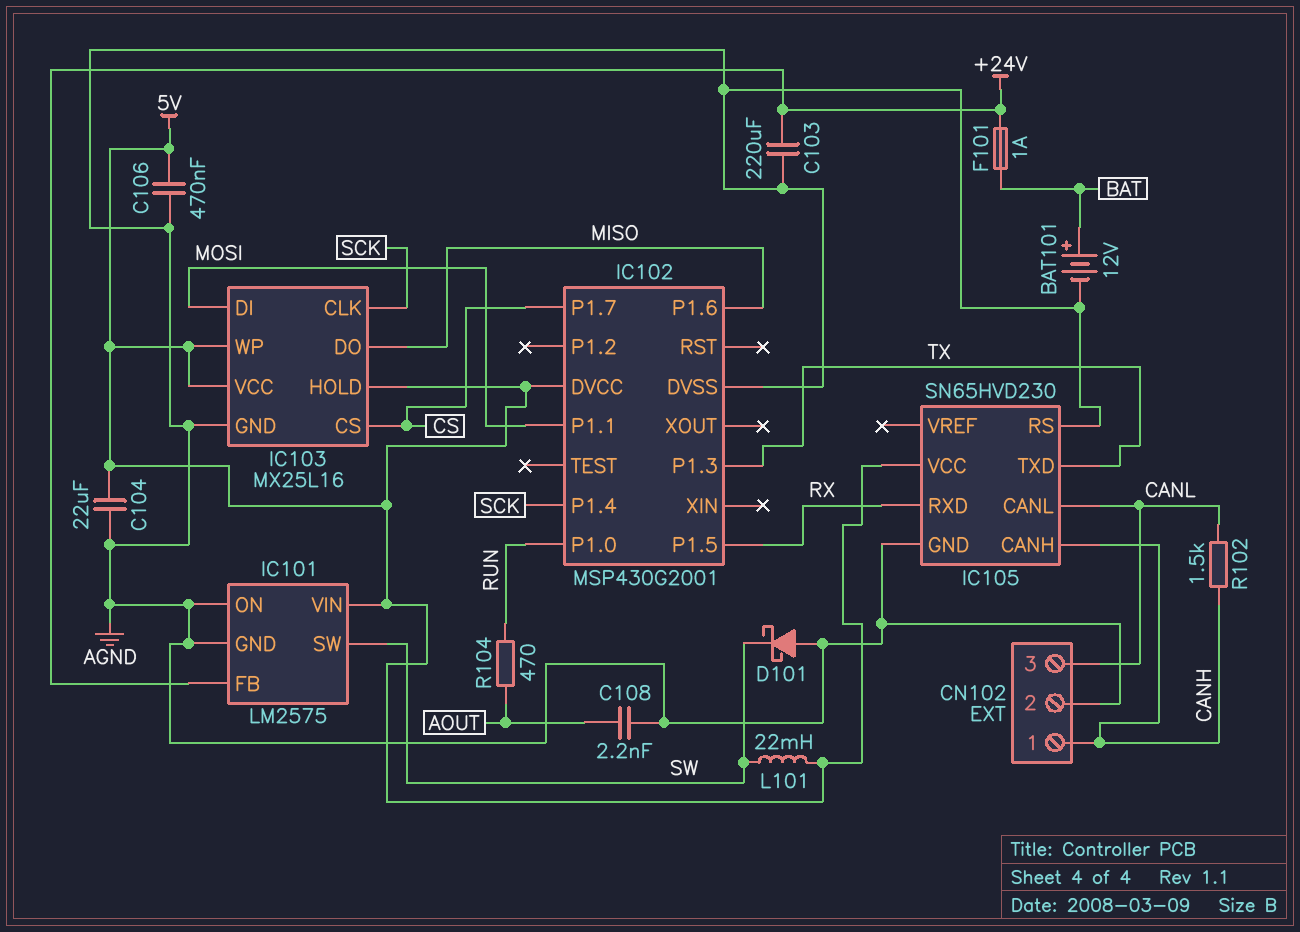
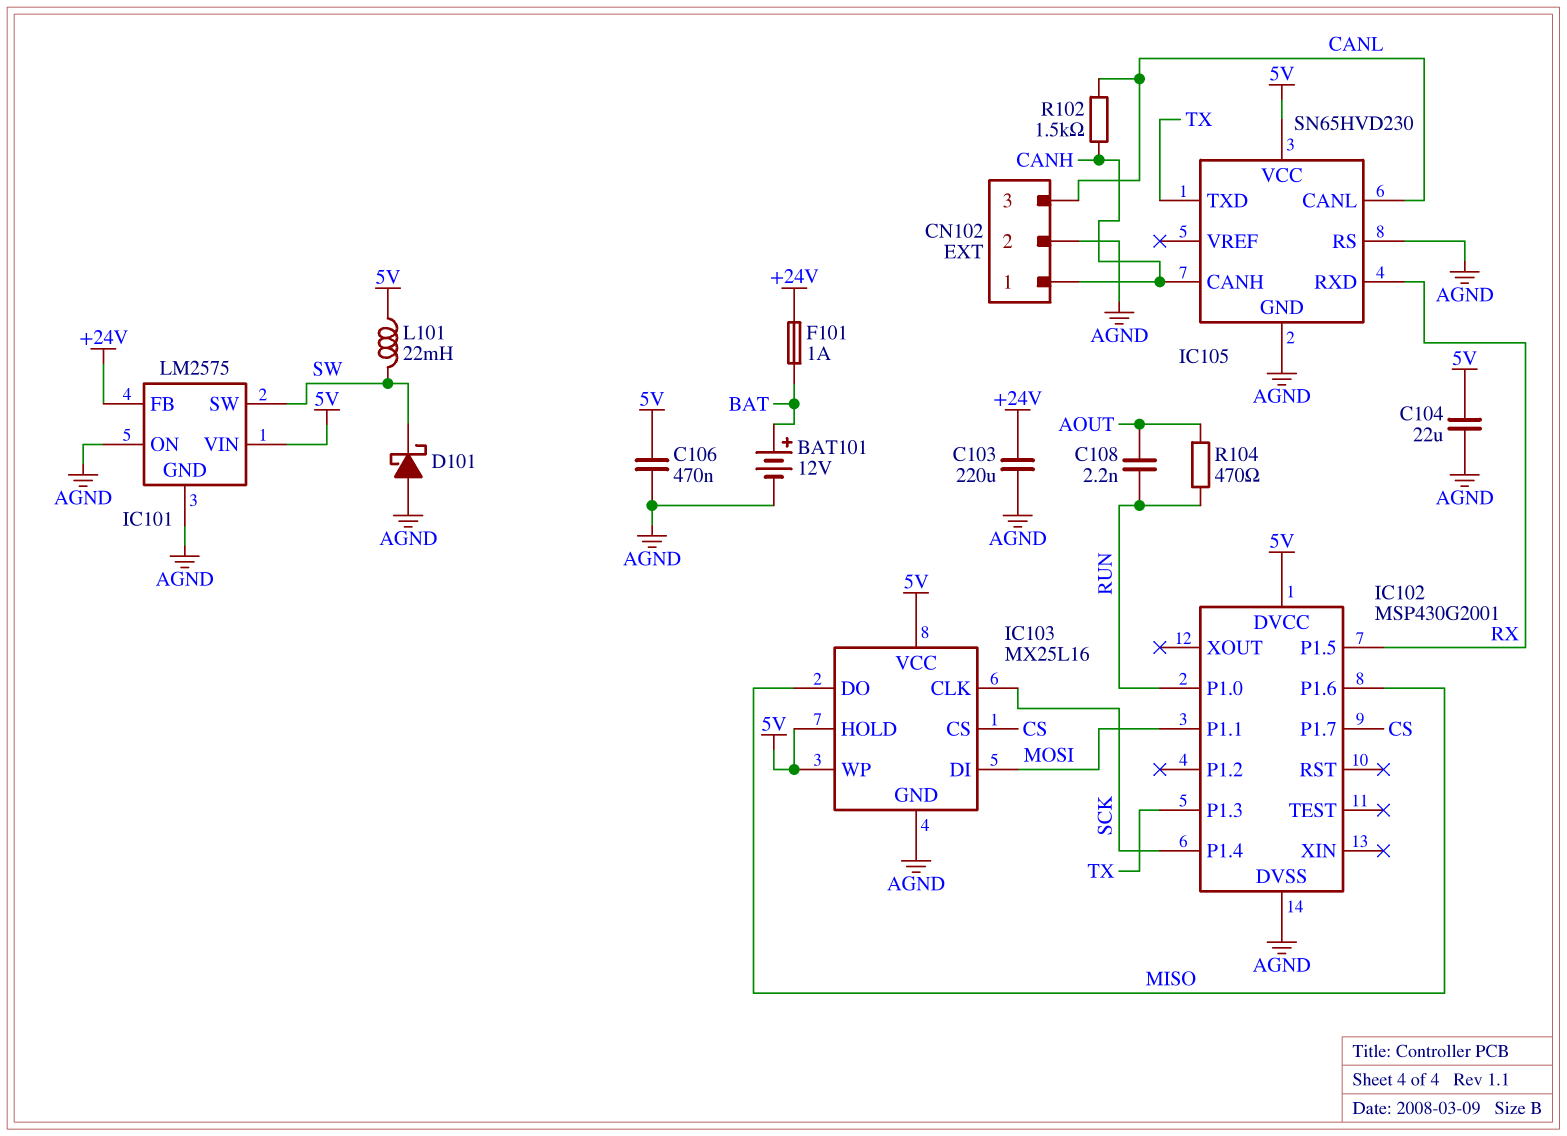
C108: 2.2nF (AGND, AOUT) -> 2.2nF (AOUT, RUN)

